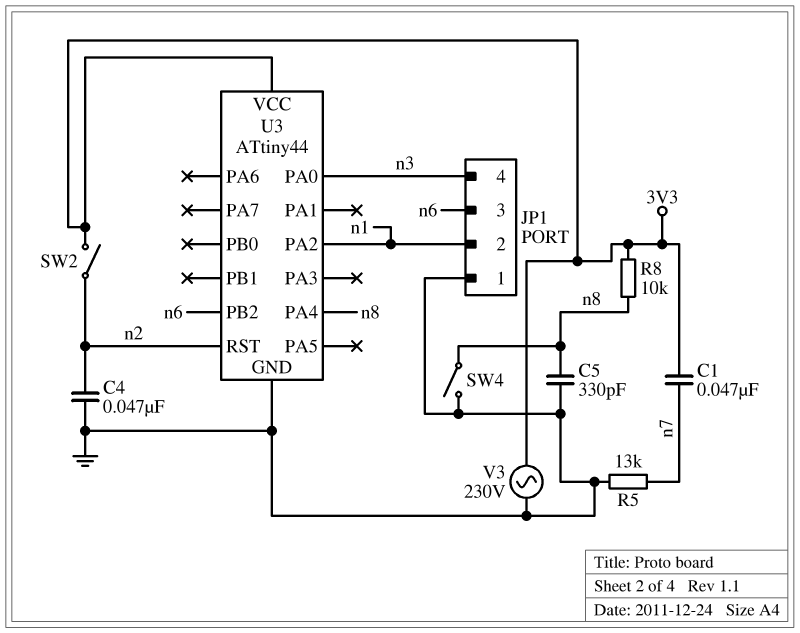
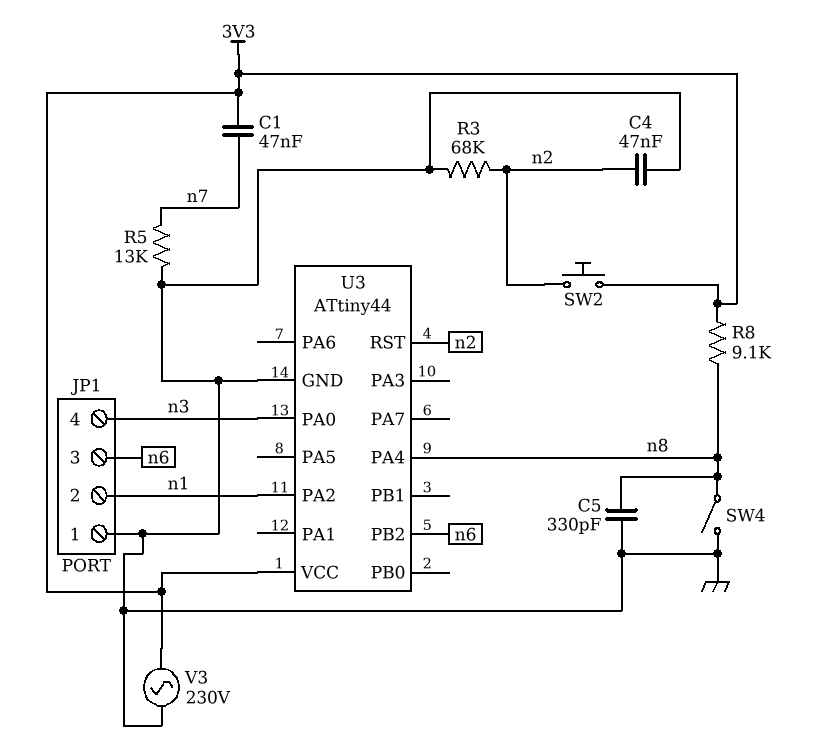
R3: none -> 68k (GND, n2)
R8: 10k (3V3, n8) -> 9.1k (3V3, n8)
SW2: switch (3V3, n2) -> button (3V3, n2)

